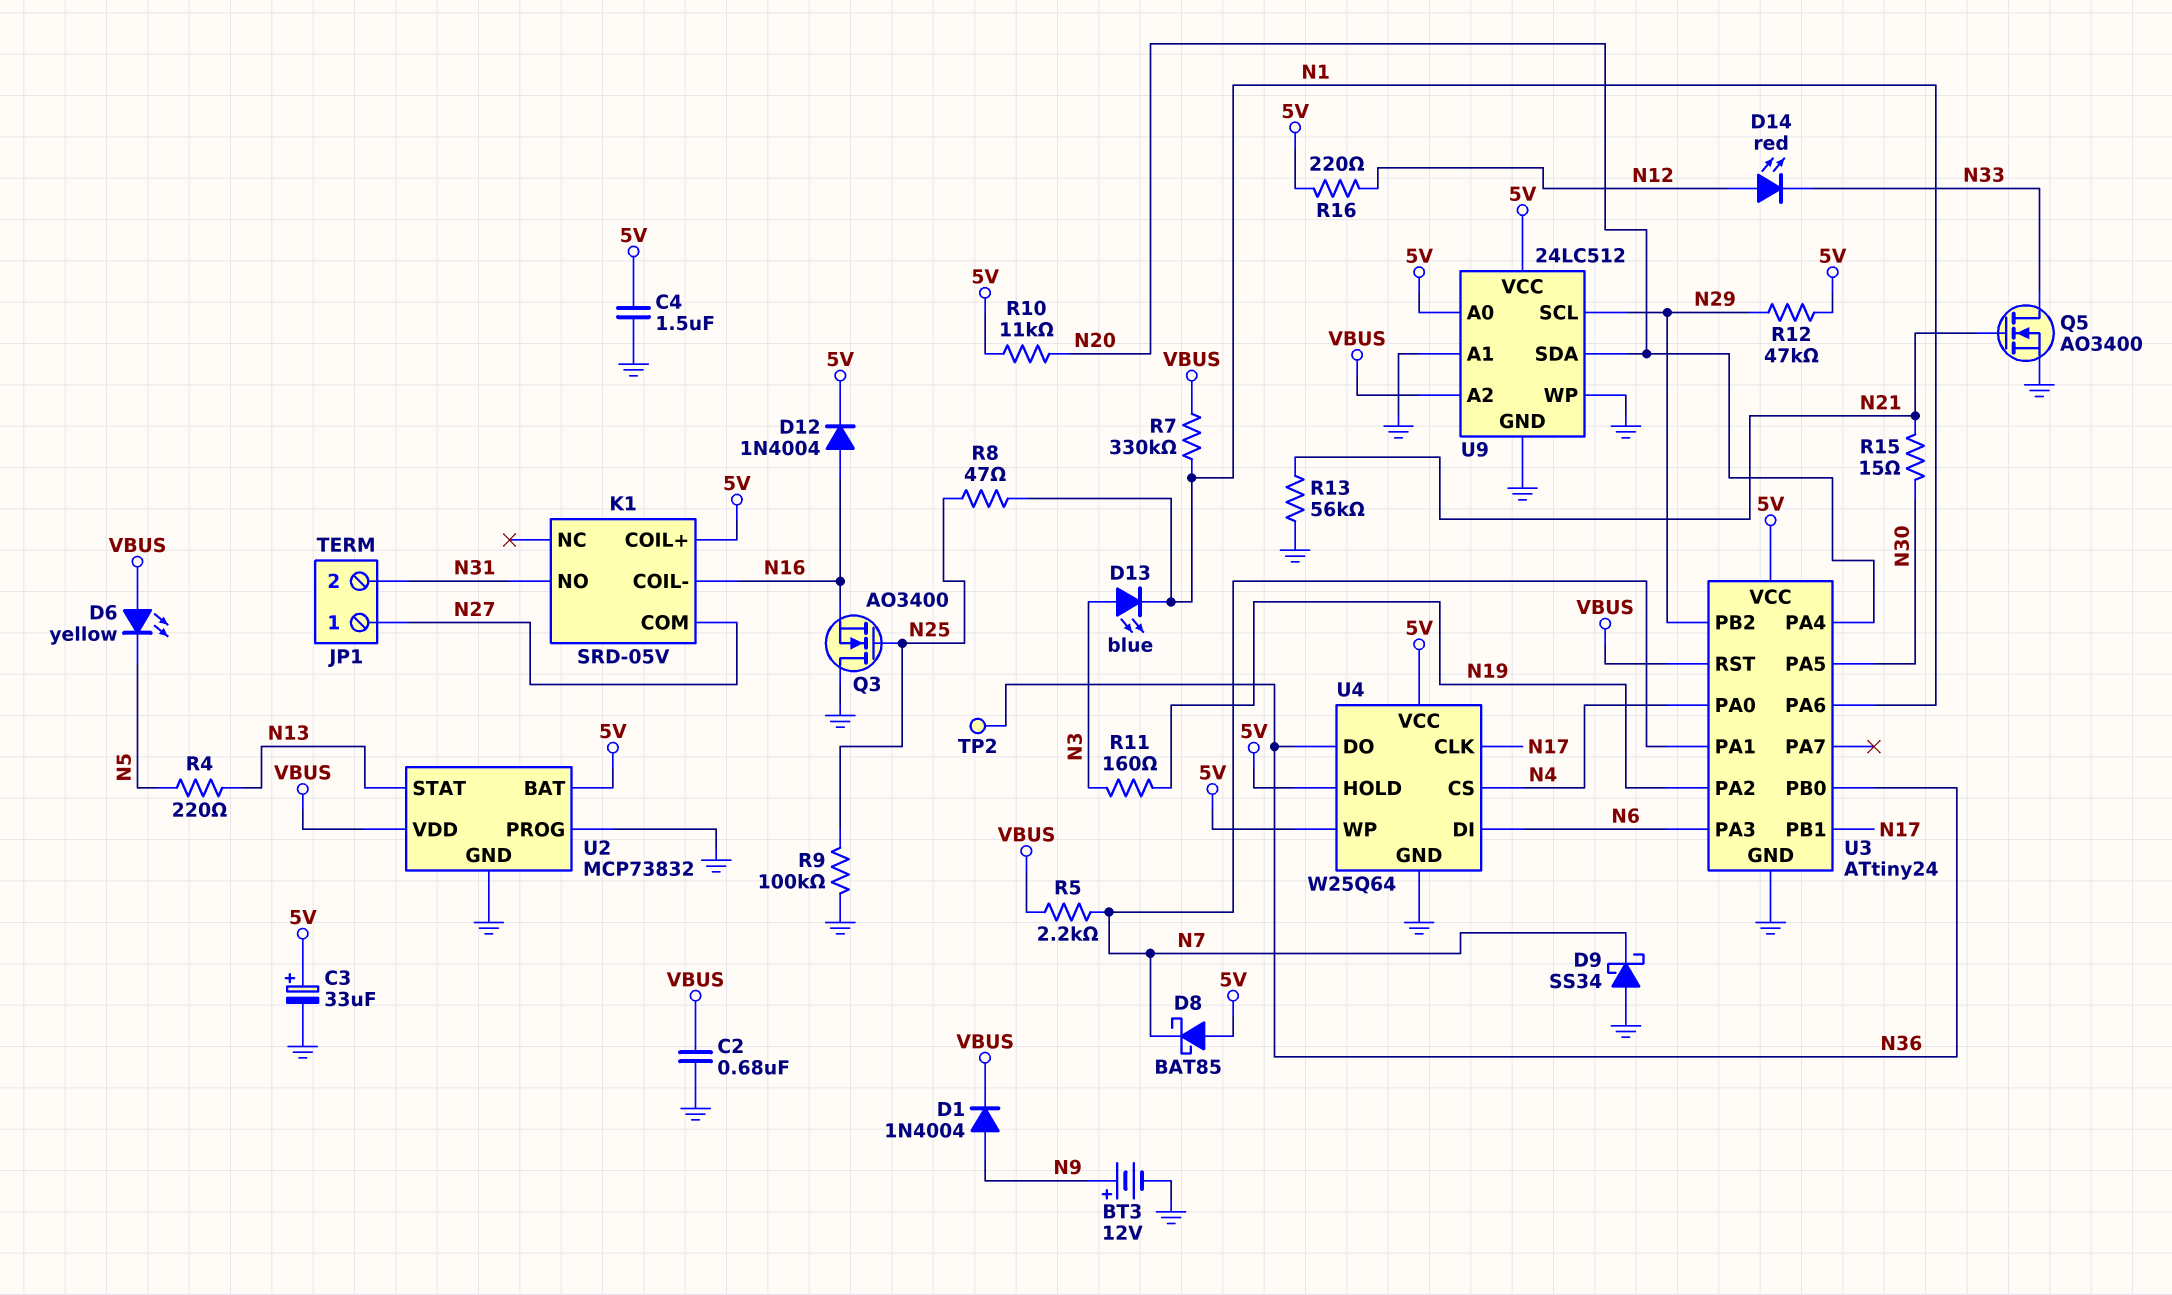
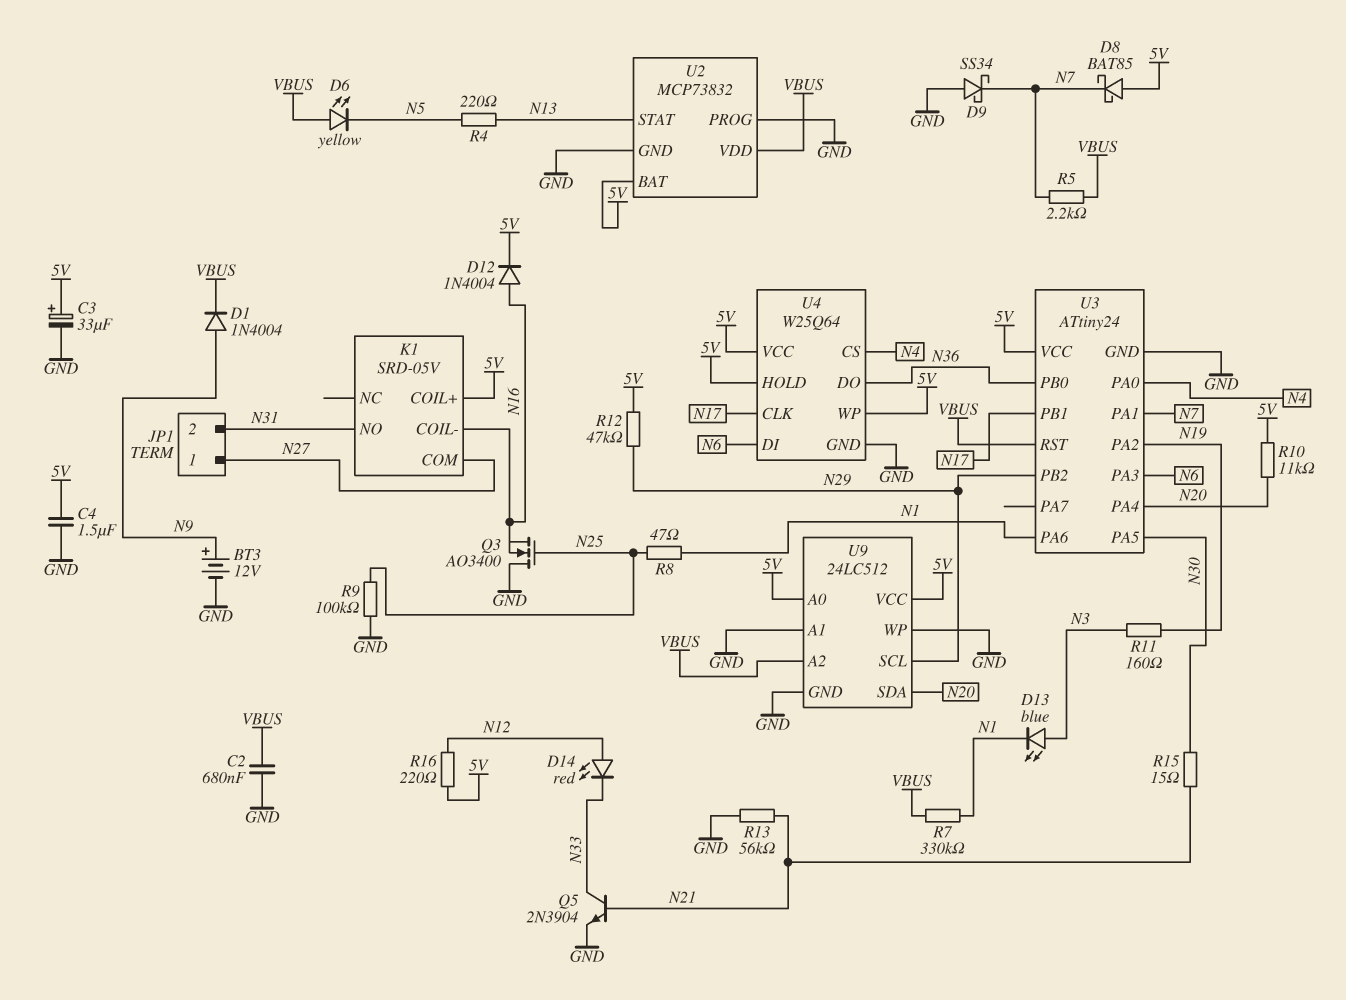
Q5: NMOS AO3400 (G N21, D N33, S GND) -> NPN 2N3904 (B N21, C N33, E GND)
TP2: test point (N36) -> none

